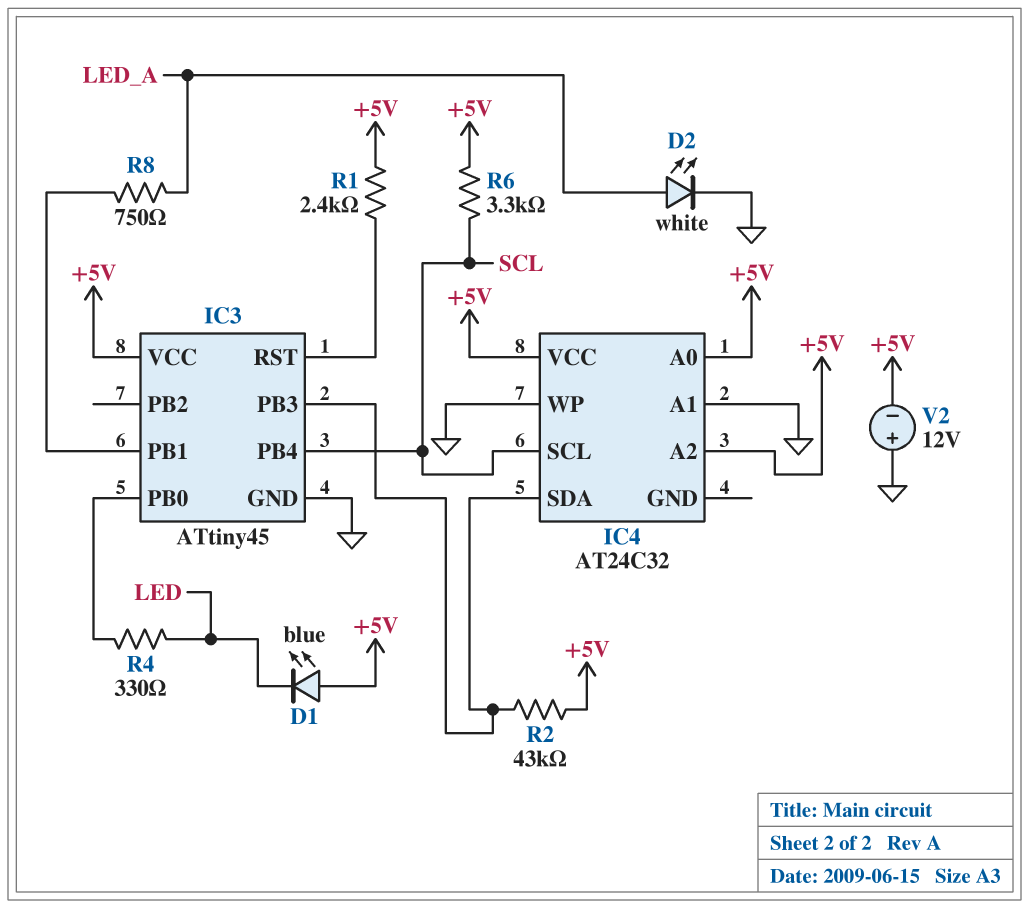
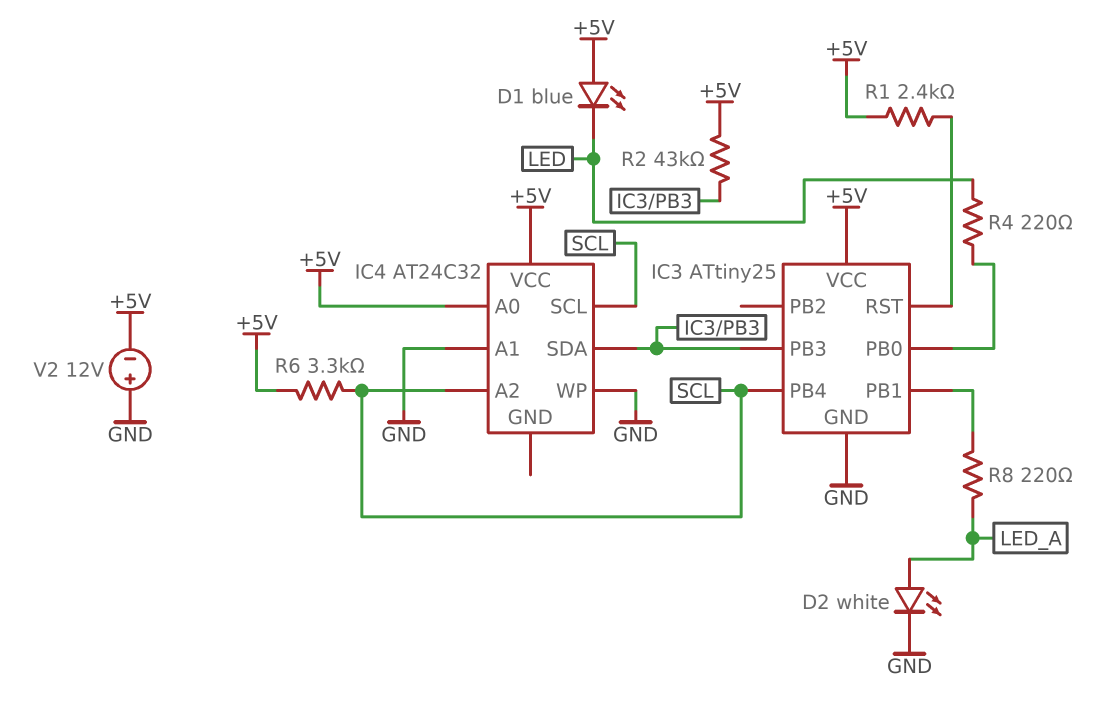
IC3: ATtiny45 -> ATtiny25
IC4 pin A2: +5V -> SCL
R4: 330 (IC3/PB0, LED) -> 220 (IC3/PB0, LED)
R8: 750 (IC3/PB1, LED_A) -> 220 (IC3/PB1, LED_A)

